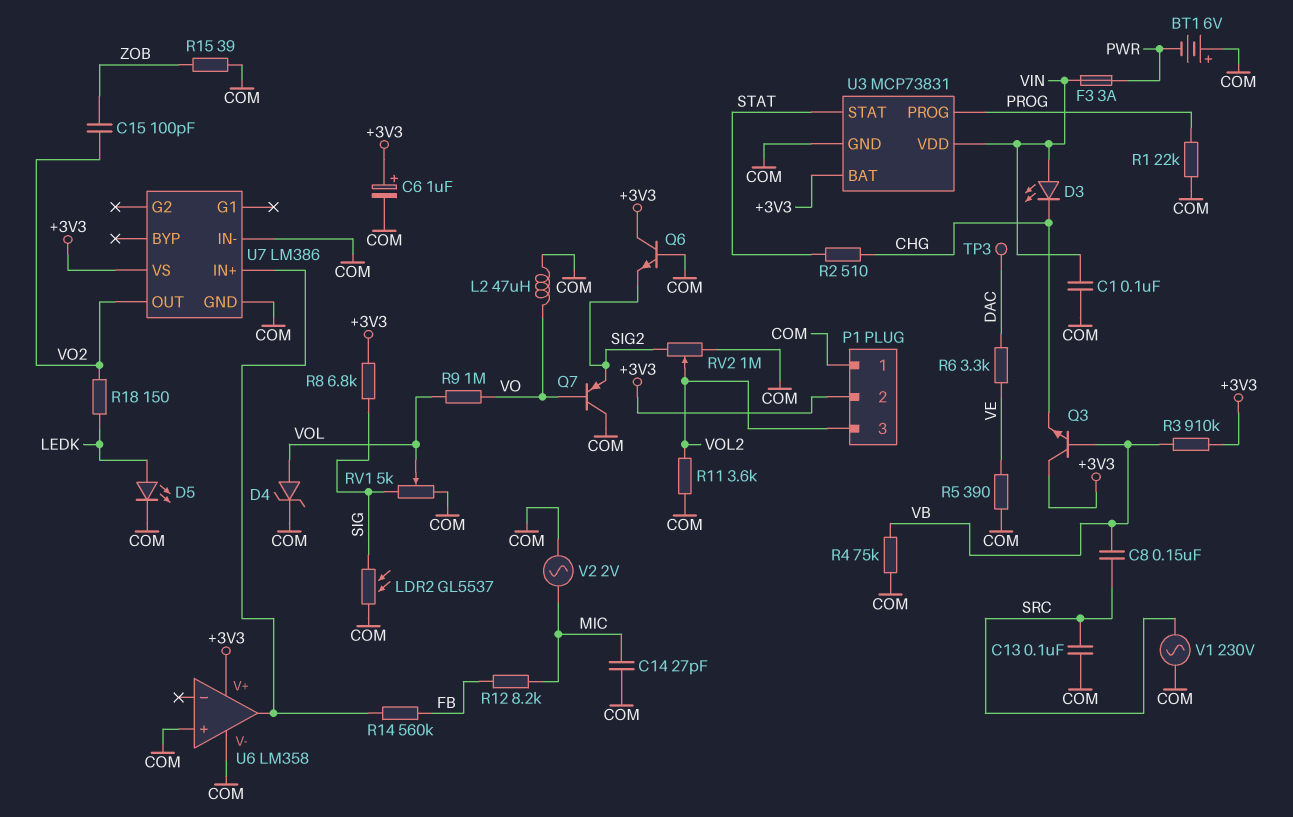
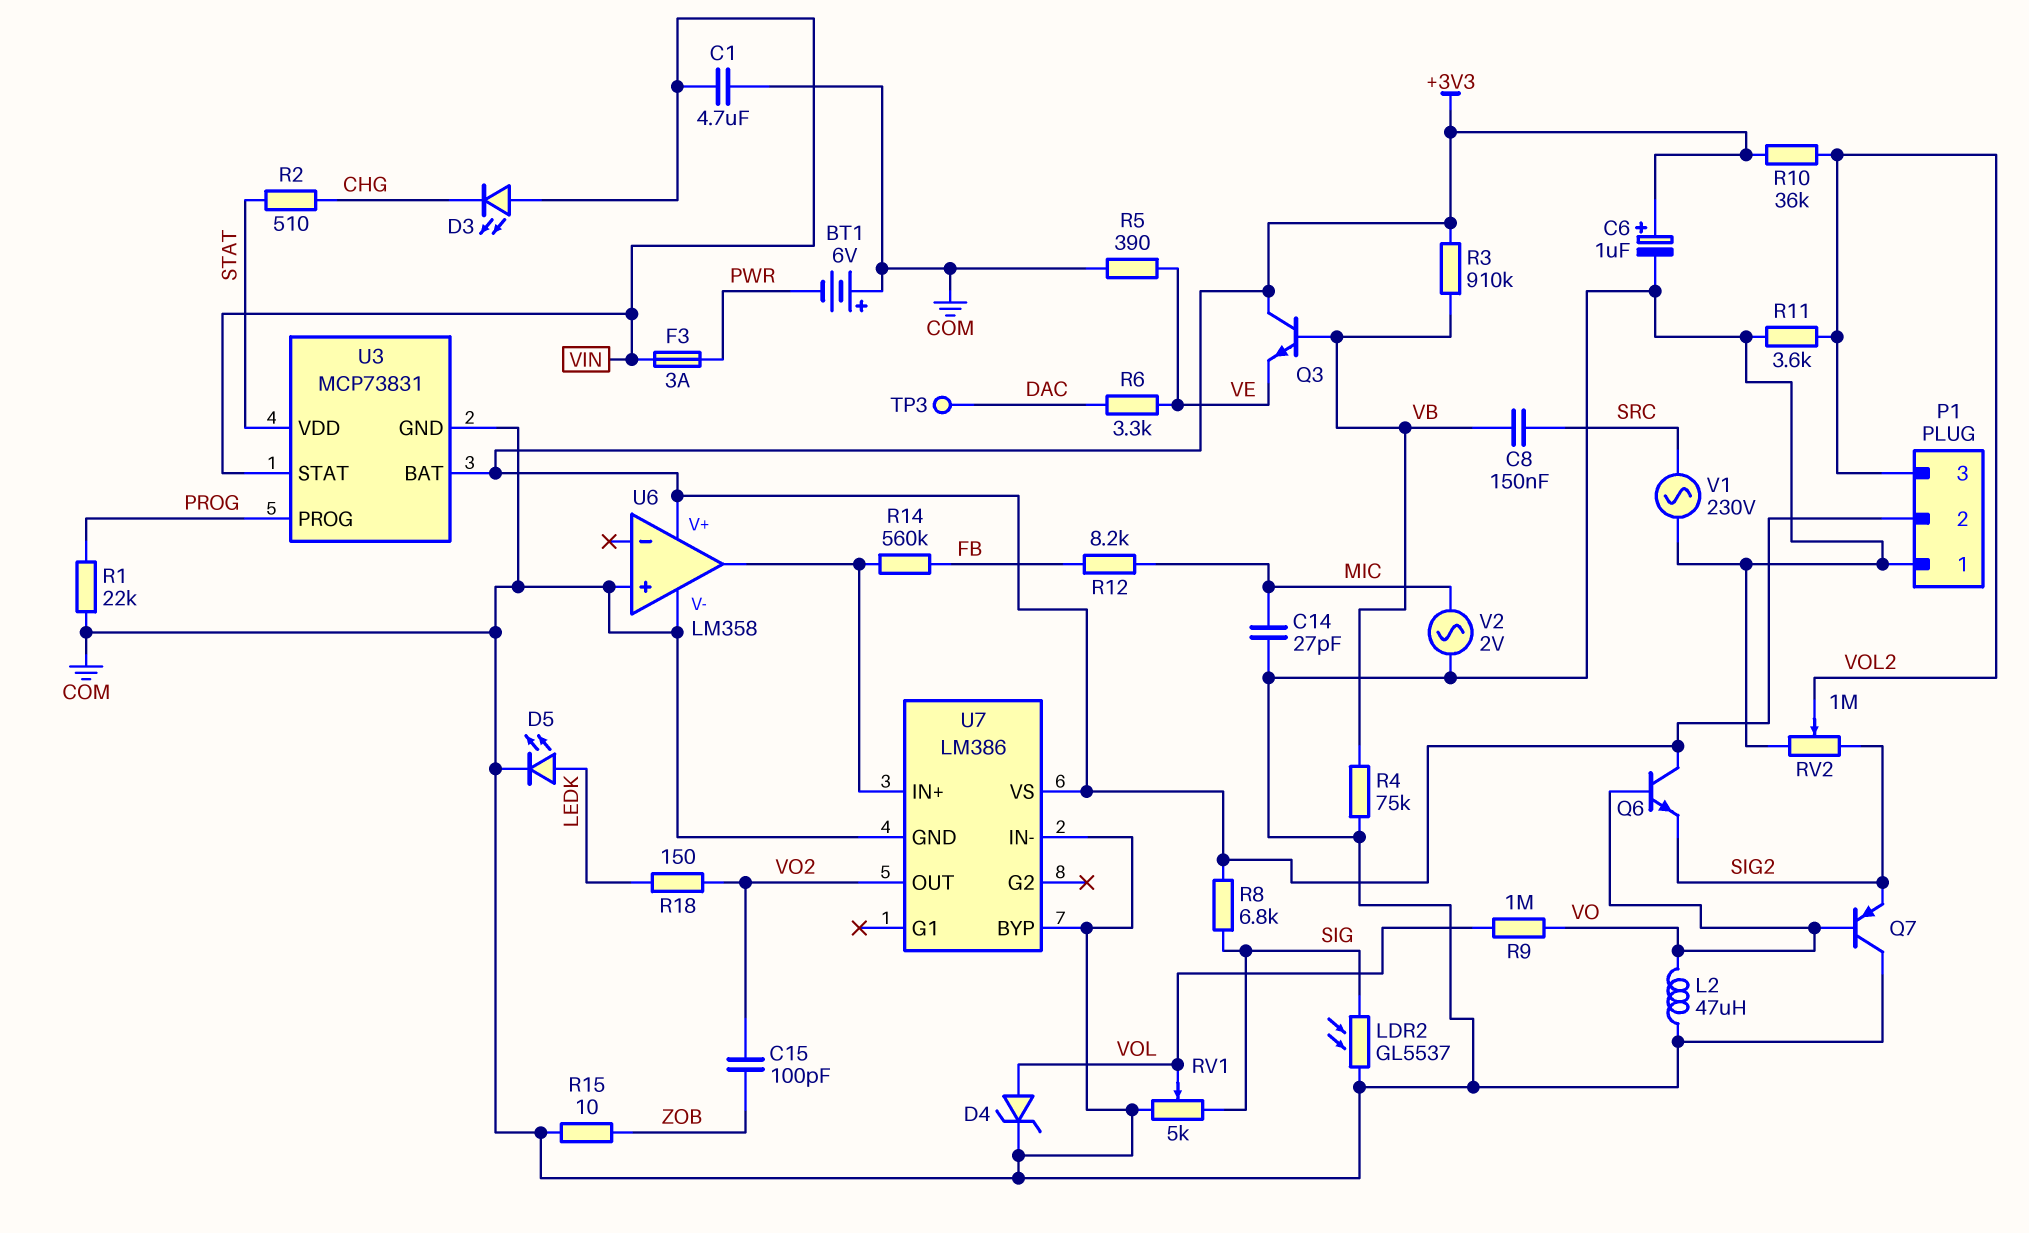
C1: 100nF (COM, VIN) -> 4.7uF (COM, VIN)
C13: 100nF (COM, SRC) -> none
Q3: NPN (B VB, C +3V3, E CHG) -> NPN (B VB, C +3V3, E VE)
Q6: NPN (B COM, C +3V3, E SIG2) -> NPN (B VO, C +3V3, E SIG2)
R10: none -> 36k (+3V3, VOL2)
R15: 39 (COM, ZOB) -> 10 (COM, ZOB)
U3 pin STAT: STAT -> VIN
U3 pin VDD: VIN -> STAT
U7 pin BYP: none -> COM

